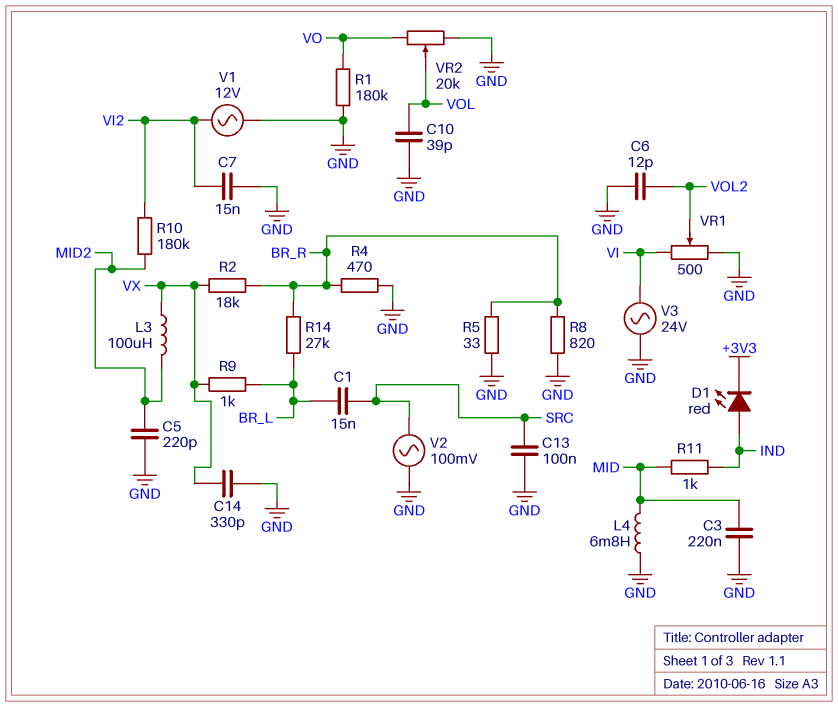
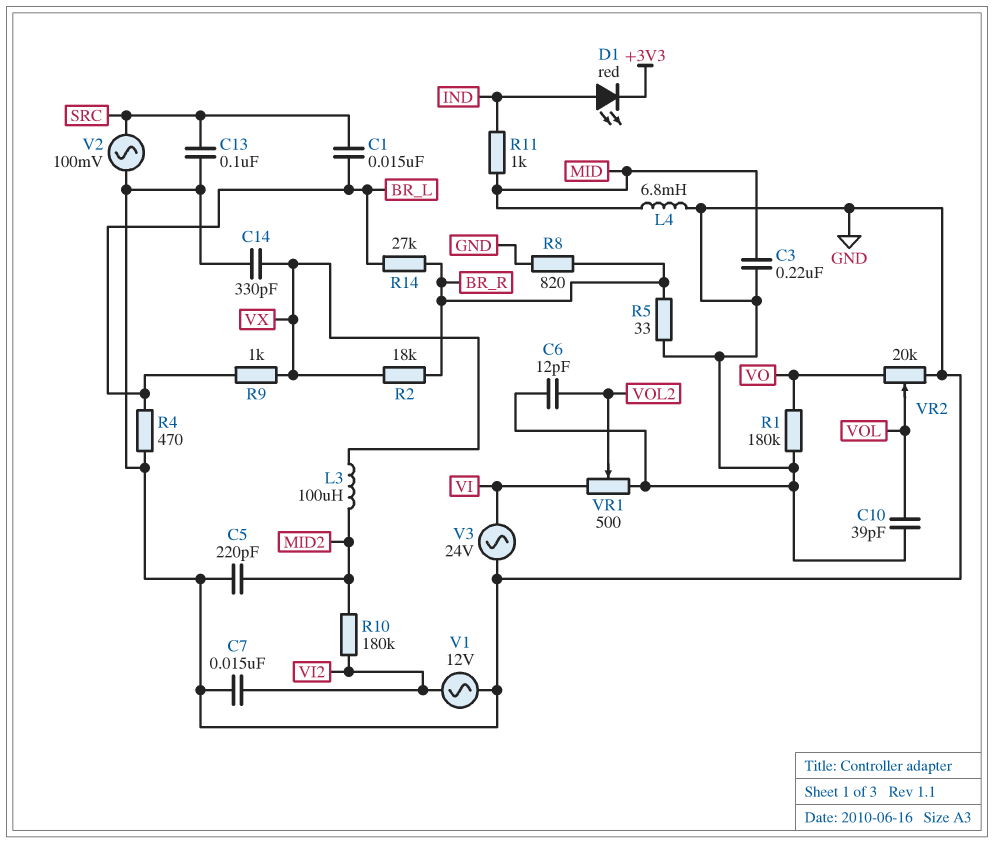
R4: 470 (BR_R, GND) -> 470 (BR_L, GND)

